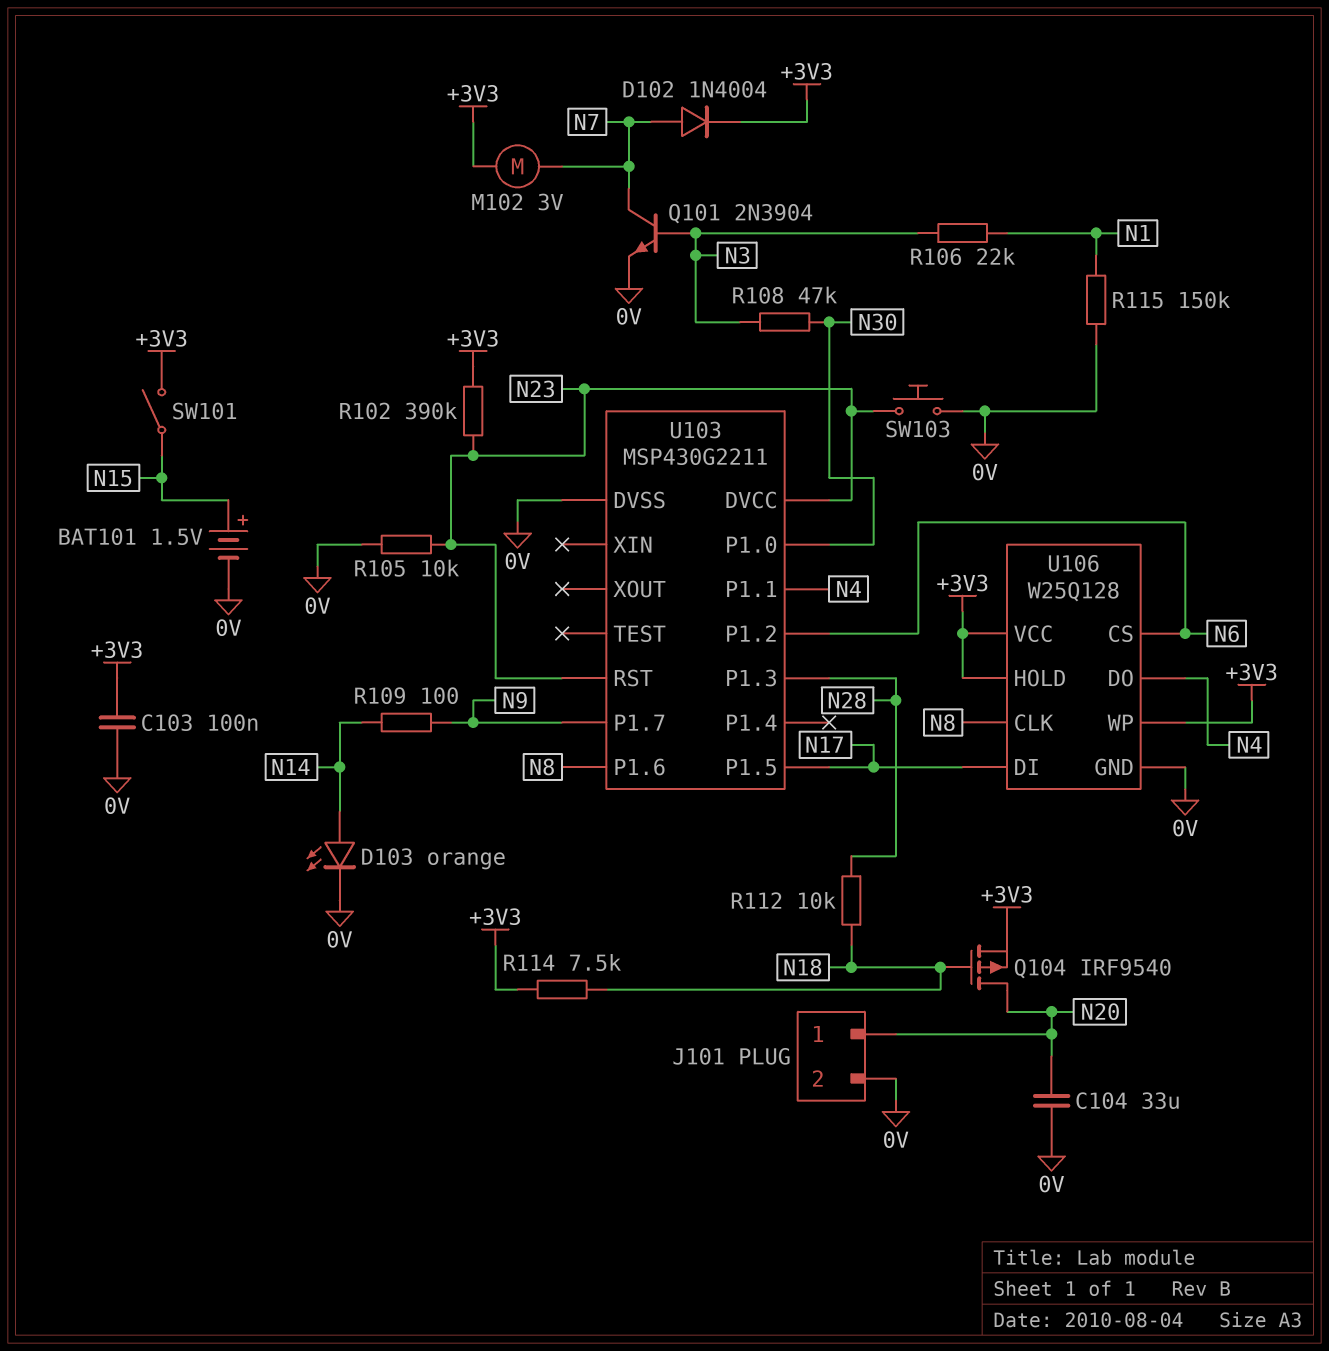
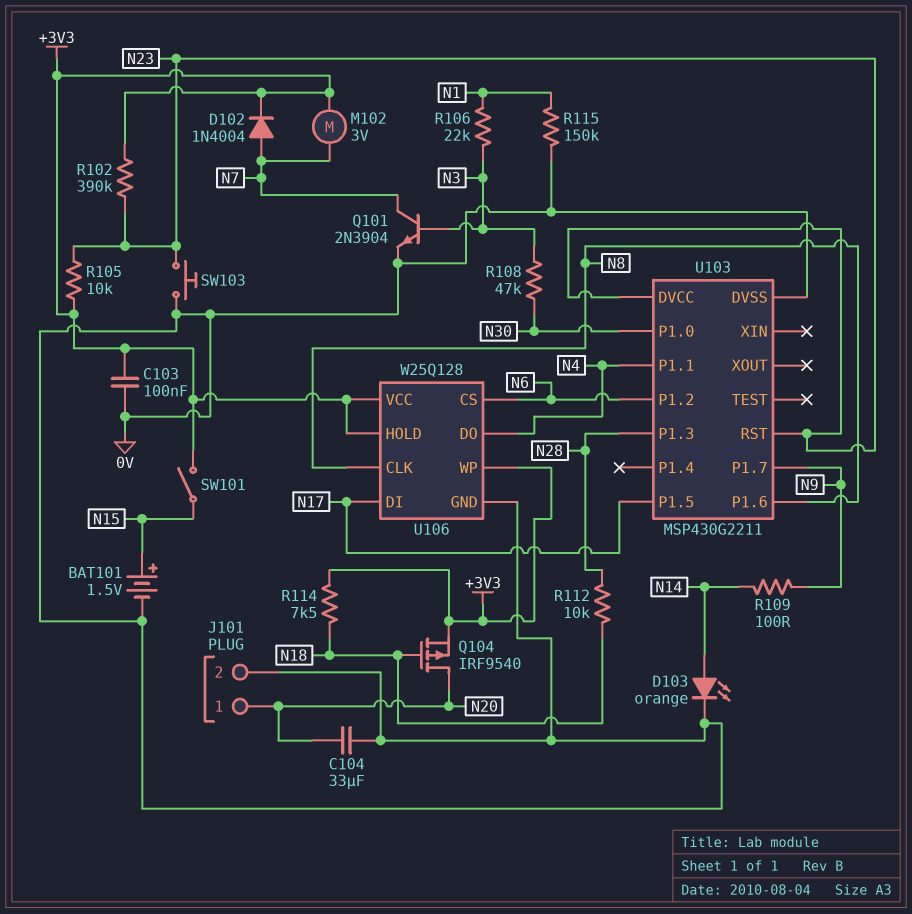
R105: 10k (0V, N23) -> 10k (+3V3, N23)

